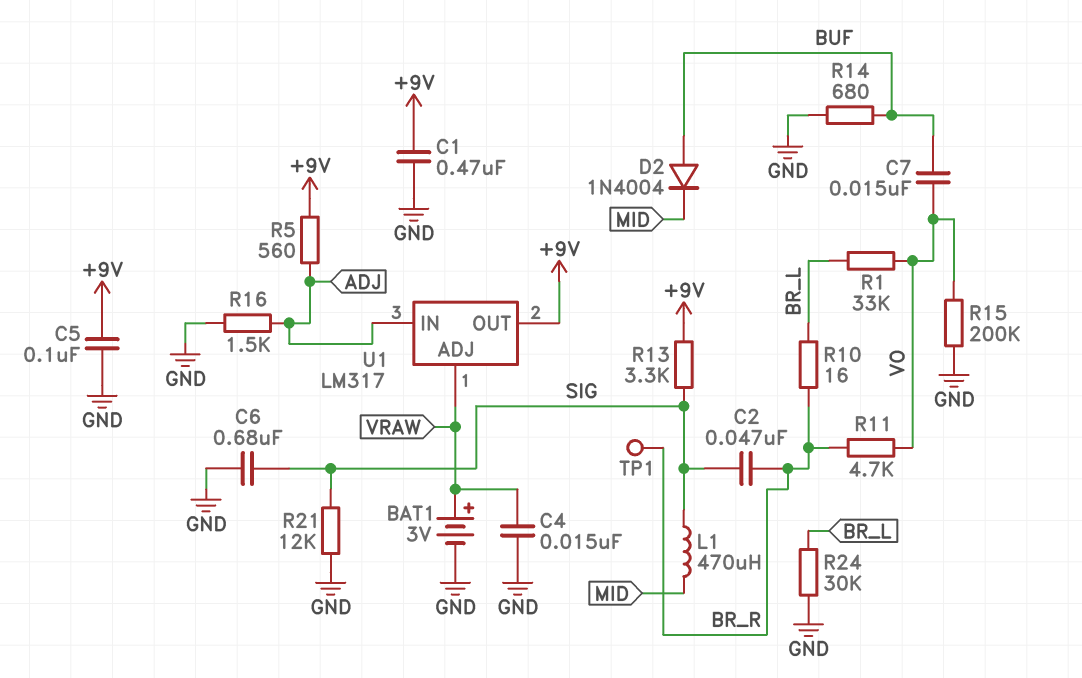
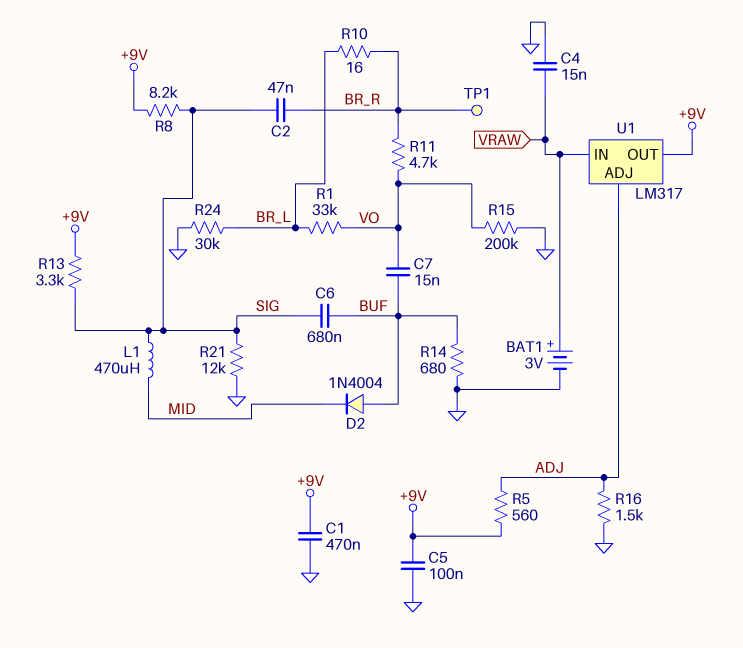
C6: 680nF (GND, SIG) -> 680nF (BUF, SIG)
R8: none -> 8.2k (+9V, SIG)
U1 pin ADJ: VRAW -> ADJ
U1 pin IN: ADJ -> VRAW

